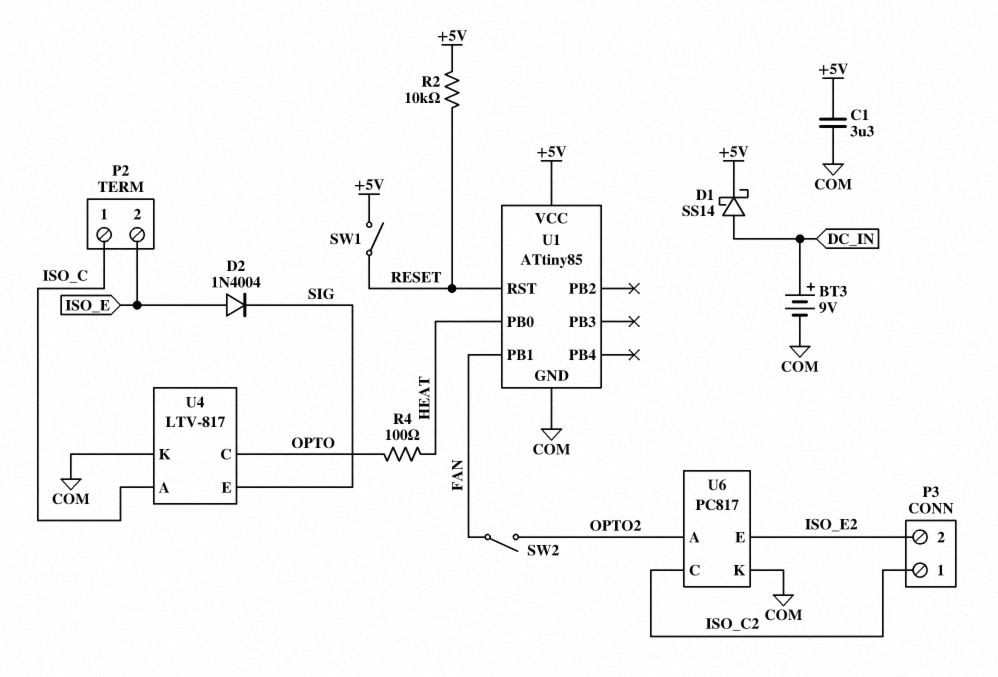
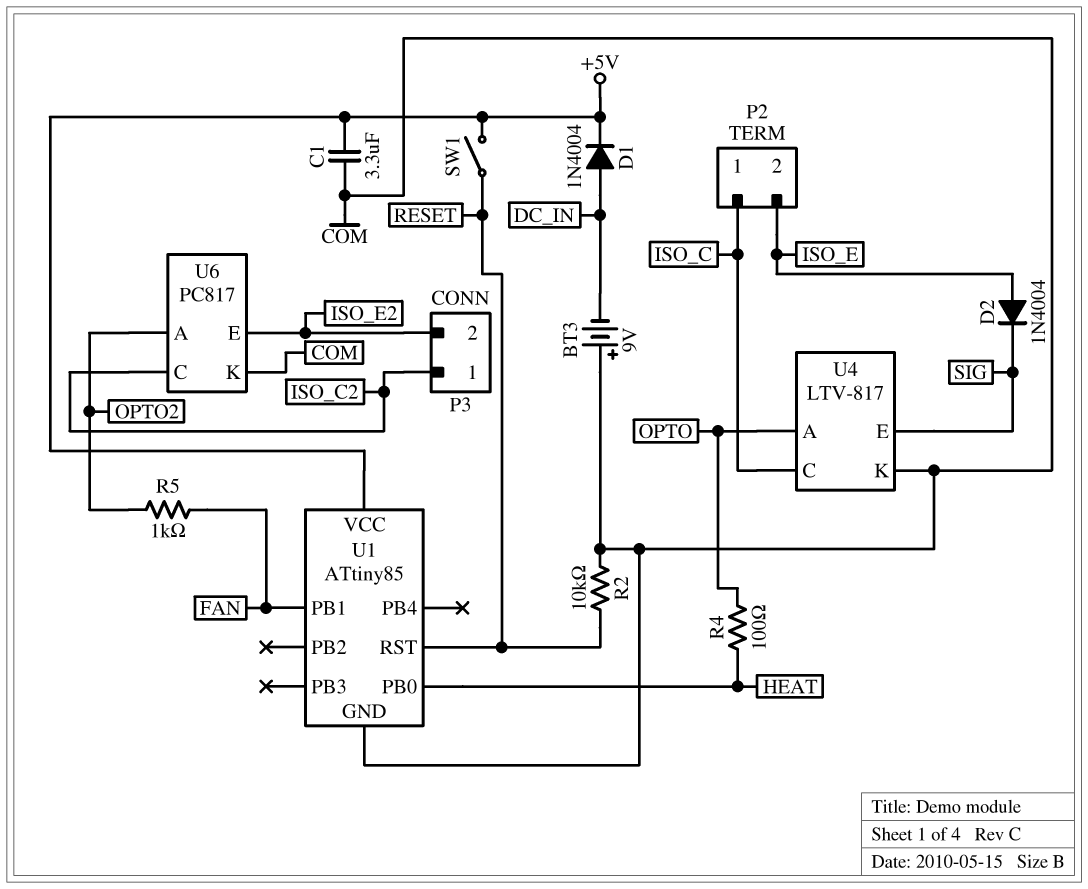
BT3: 9V (plus DC_IN, minus COM) -> 9V (plus COM, minus DC_IN)
D1: schottky SS14 (A DC_IN, K +5V) -> diode 1N4004 (A DC_IN, K +5V)
R2: 10k (+5V, RESET) -> 10k (COM, RESET)
R5: none -> 1k (FAN, OPTO2)
SW2: switch (FAN, OPTO2) -> none
U4 pin A: ISO_C -> OPTO
U4 pin C: OPTO -> ISO_C

